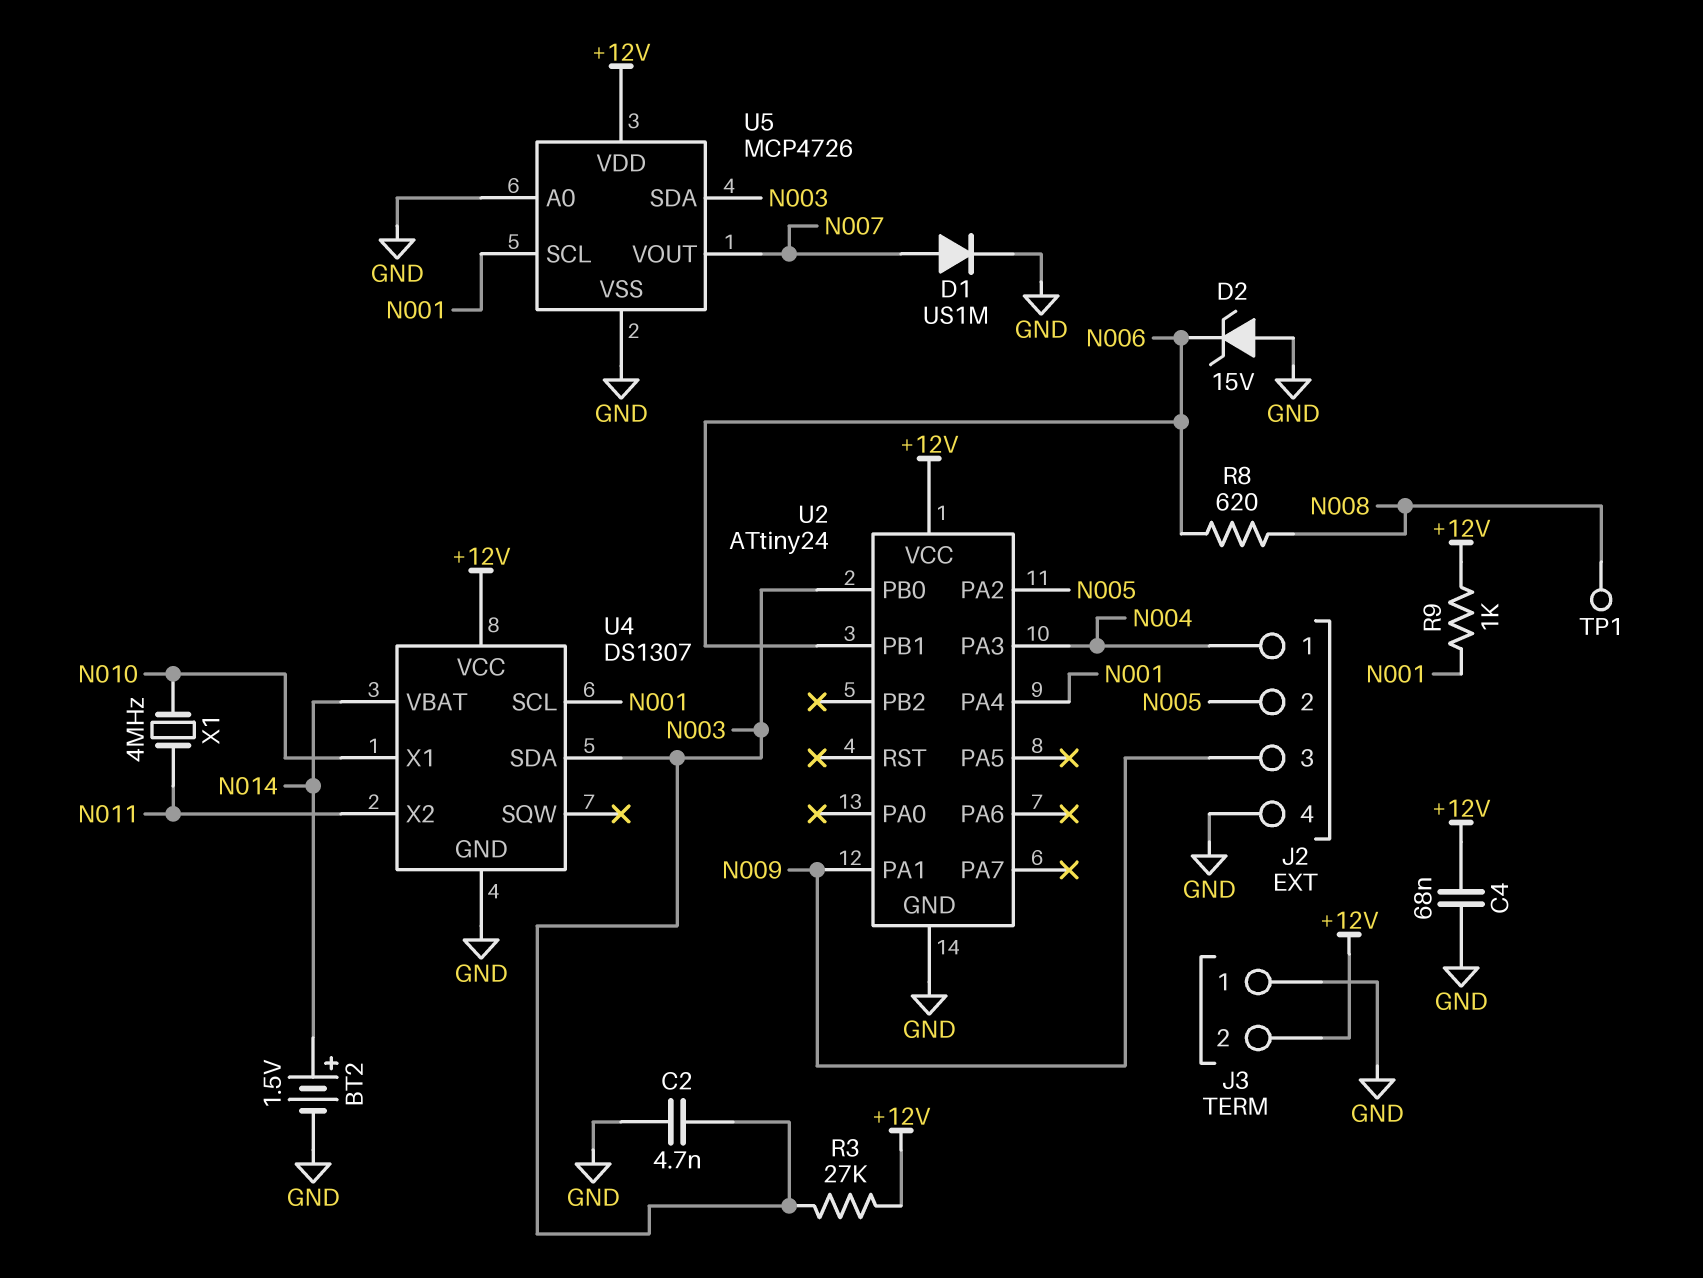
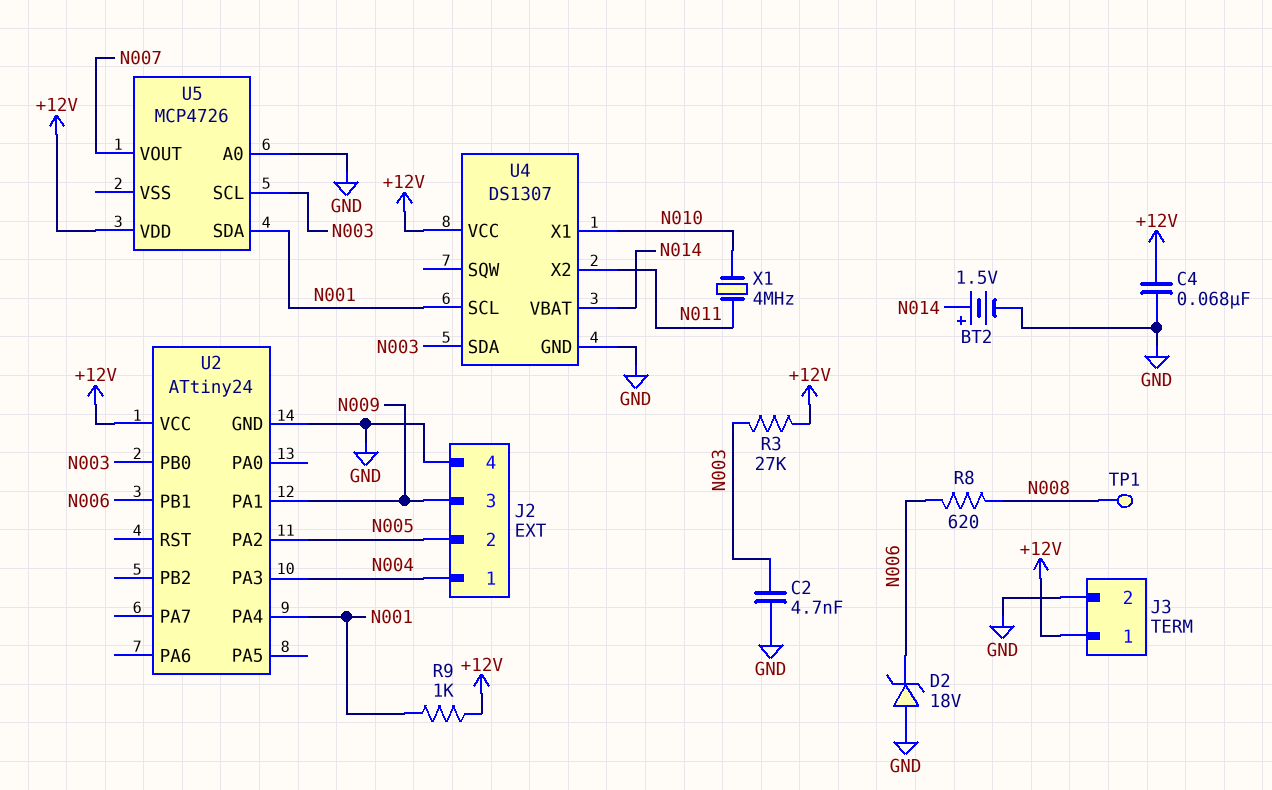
D1: diode US1M (A N007, K GND) -> none
D2: zener 15V (A GND, K N006) -> zener 18V (A GND, K N006)
J3 pin 1: GND -> +12V
J3 pin 2: +12V -> GND
U5 pin SCL: N001 -> N003
U5 pin SDA: N003 -> N001
U5 pin VSS: GND -> none

